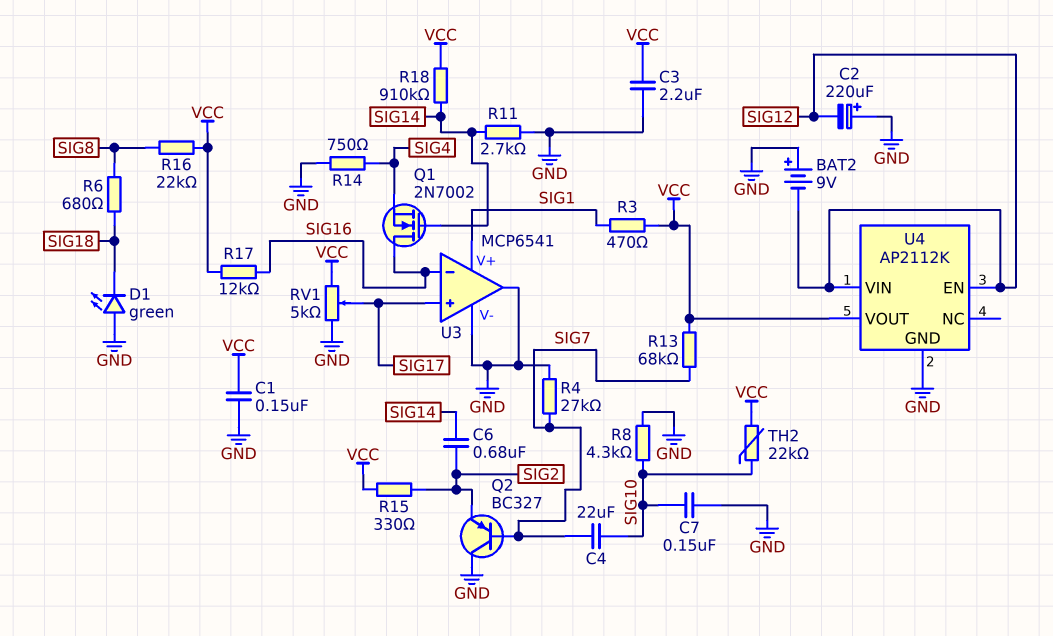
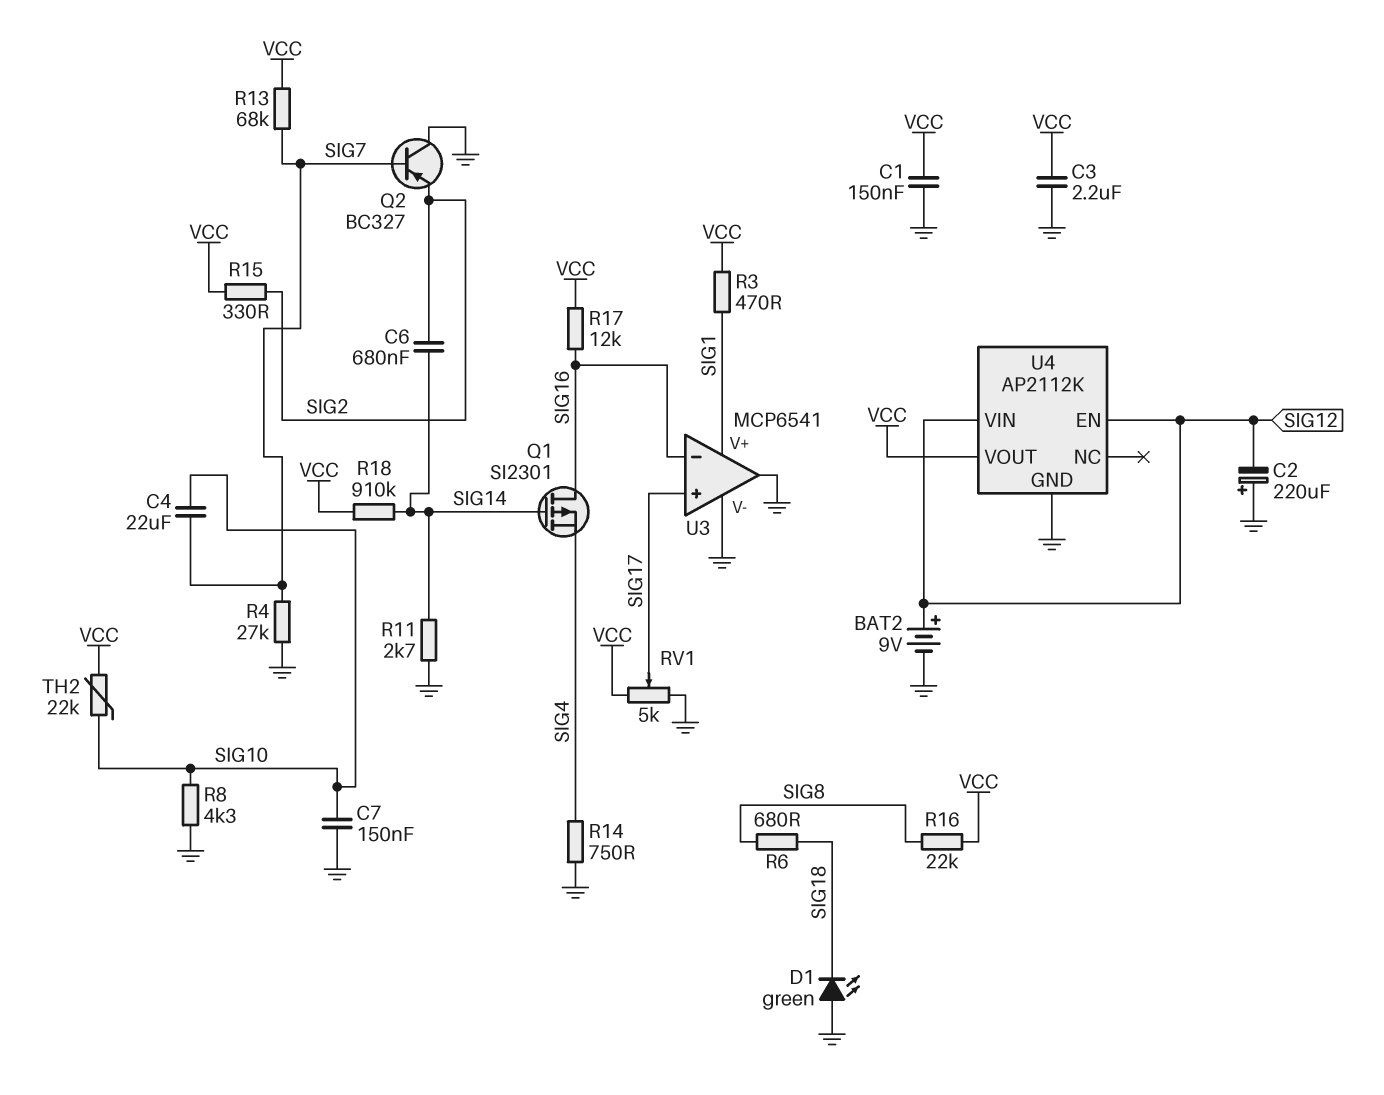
BAT2: 9V (plus GND, minus SIG12) -> 9V (plus SIG12, minus GND)
Q1: NMOS 2N7002 (G SIG14, D SIG16, S SIG4) -> PMOS SI2301 (G SIG14, D SIG16, S SIG4)

